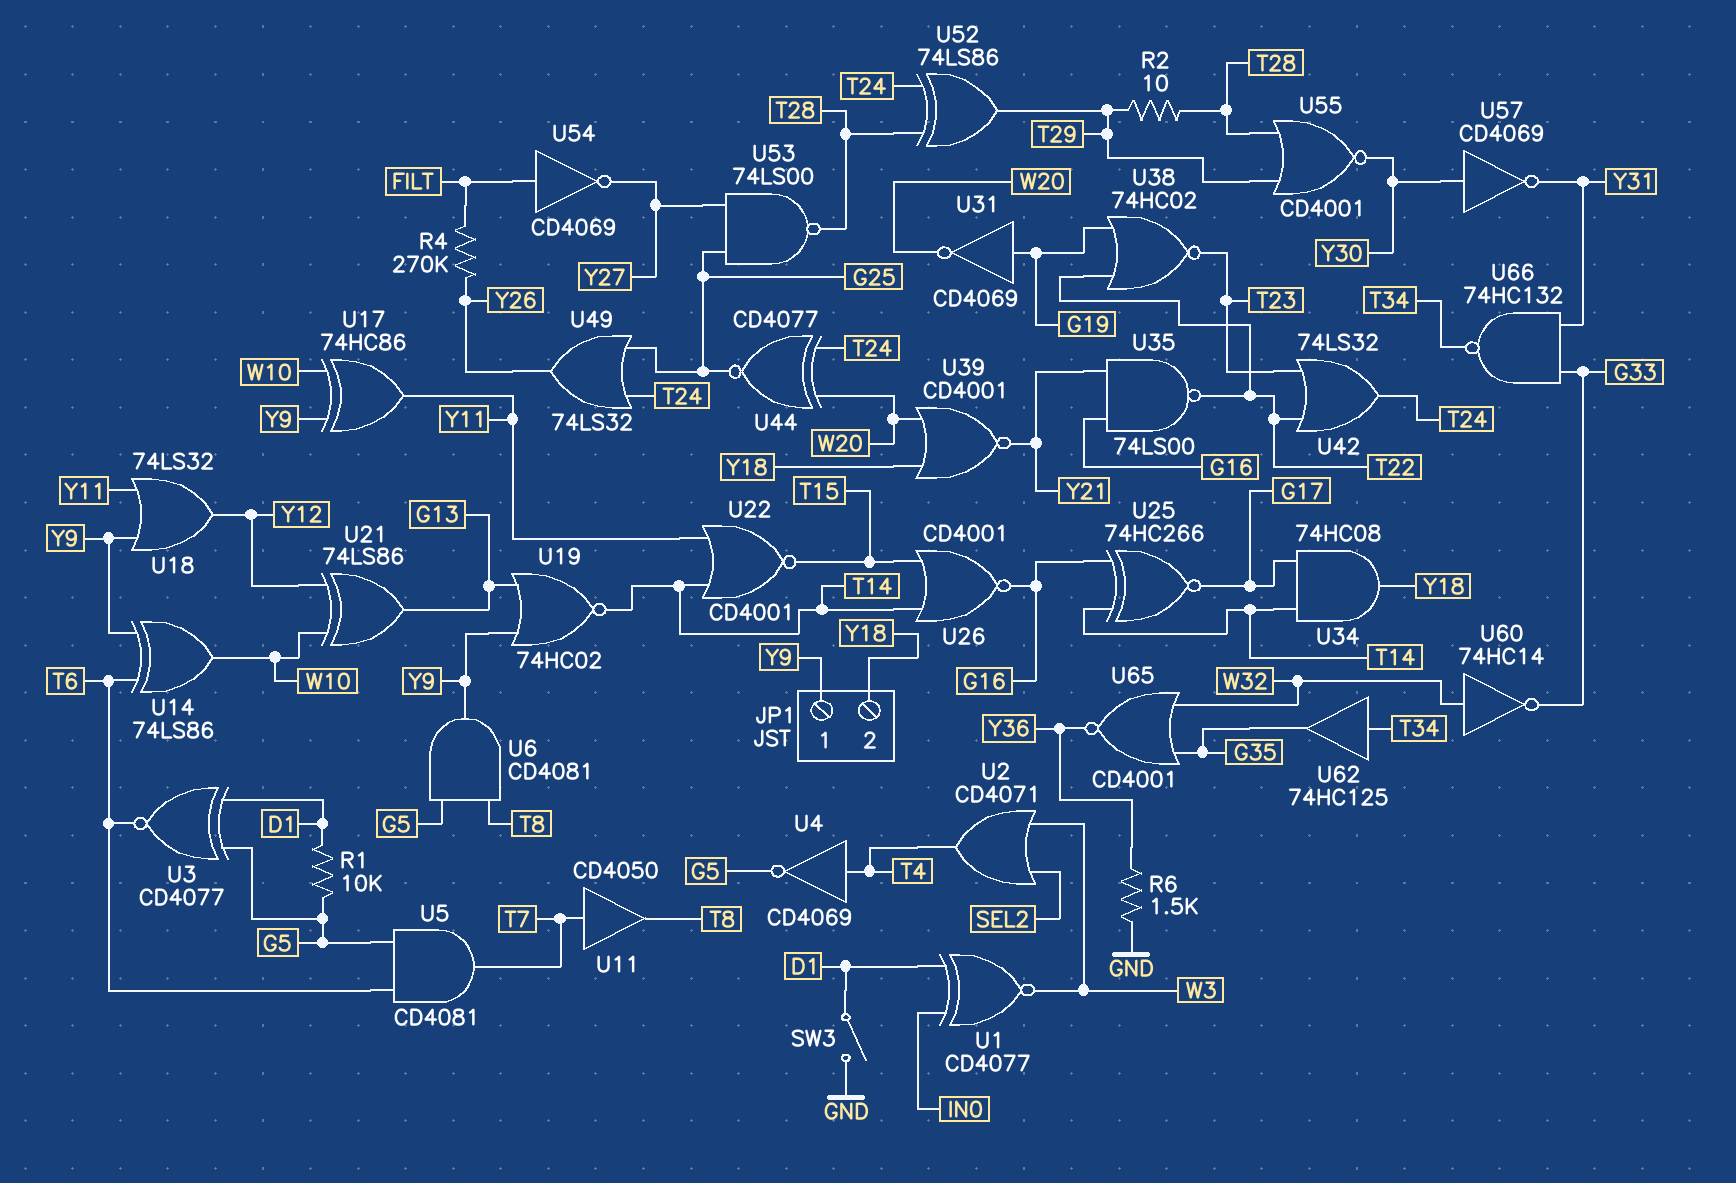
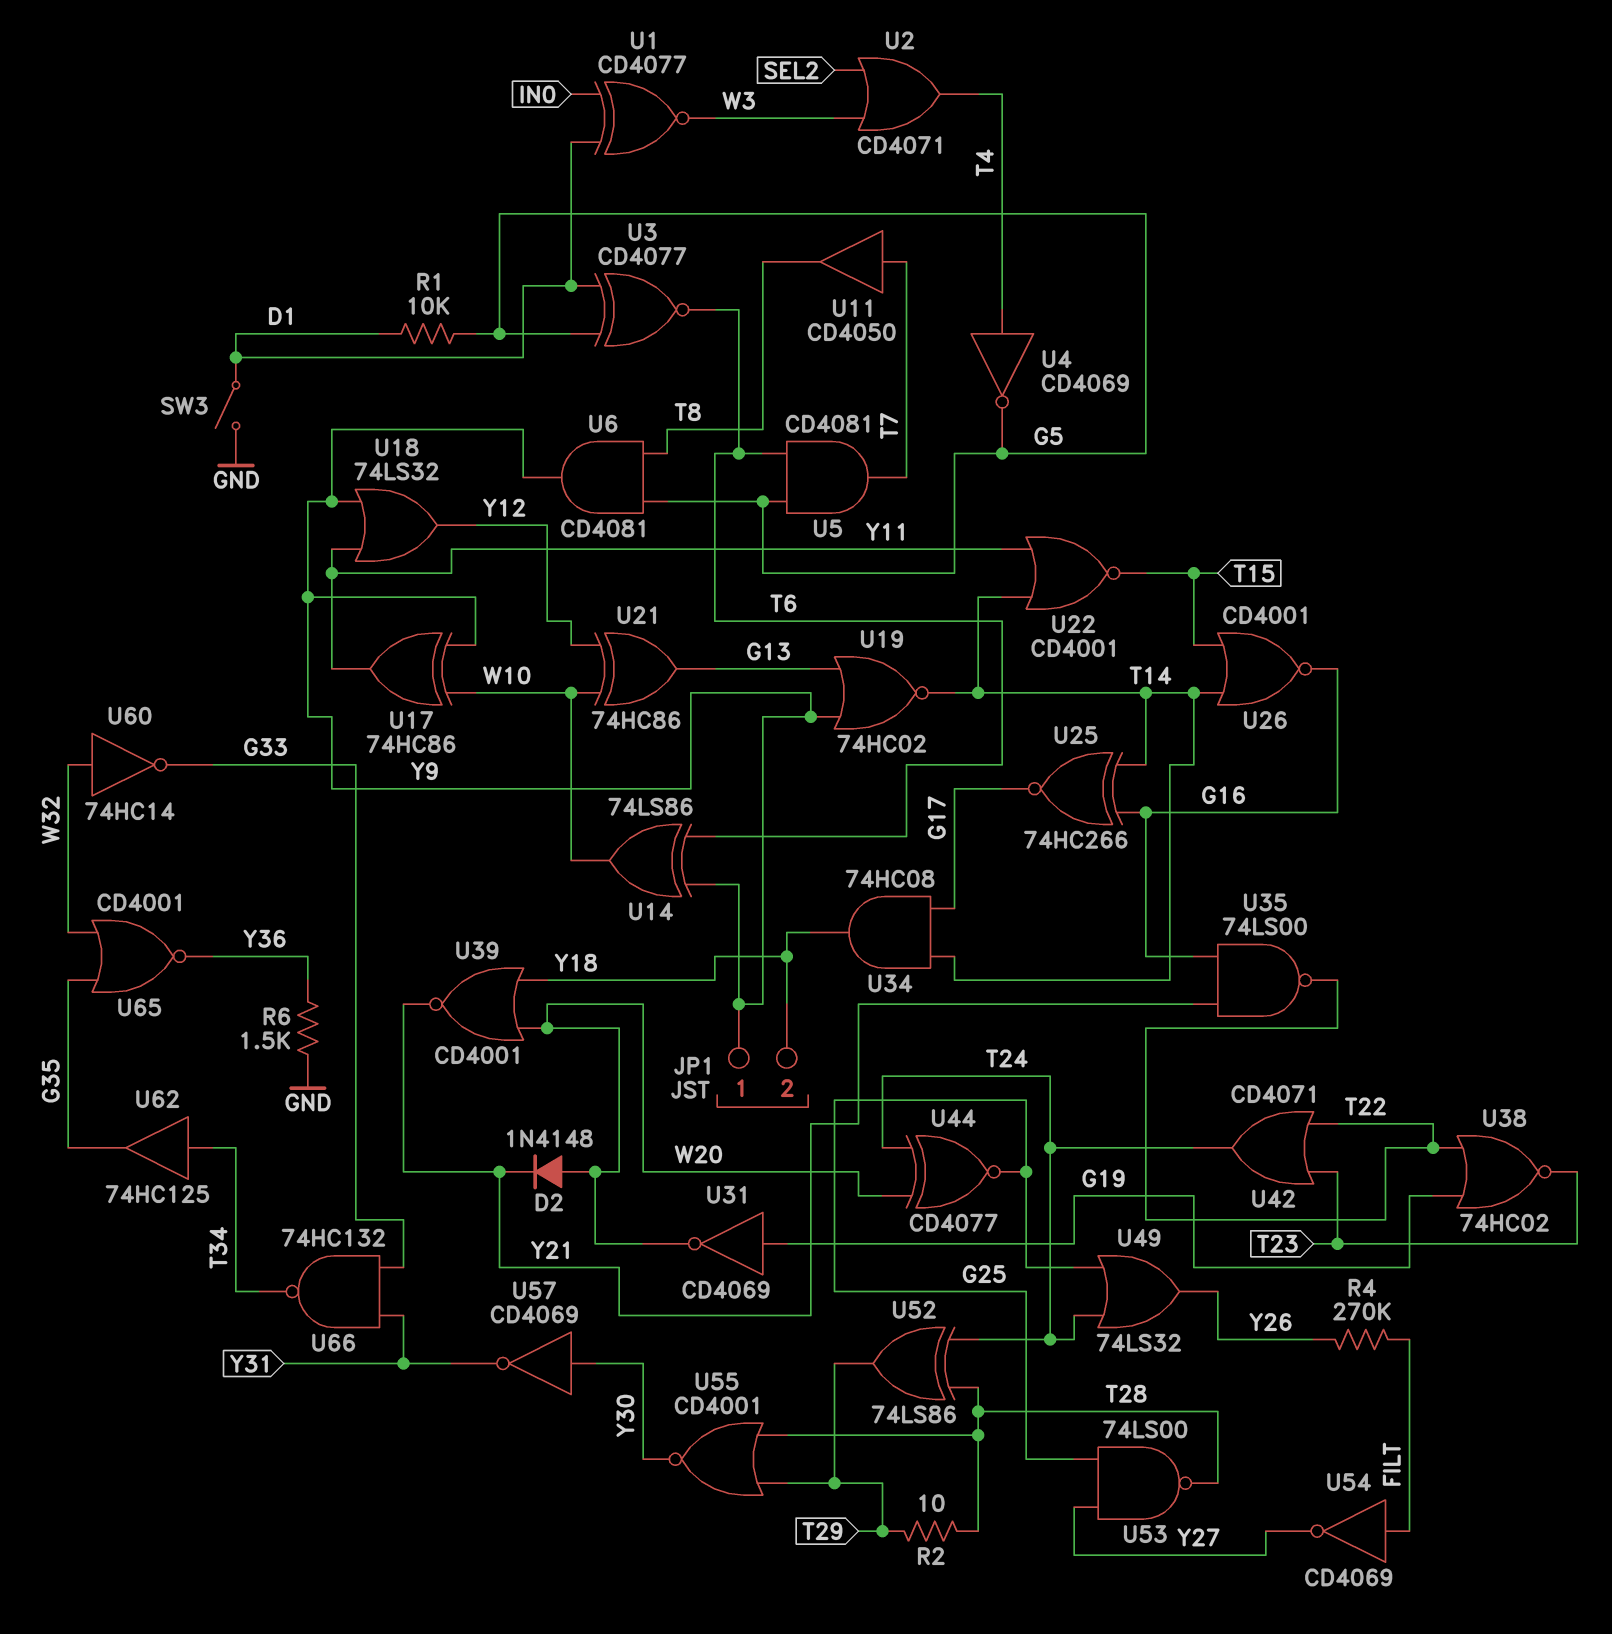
D2: none -> diode 1N4148 (A W20, K Y21)
U21: XOR 74LS86 (in W10, in Y12, out G13) -> XOR 74HC86 (in W10, in Y12, out G13)
U42: OR 74LS32 (in T22, in T23, out T24) -> OR CD4071 (in T22, in T23, out T24)

